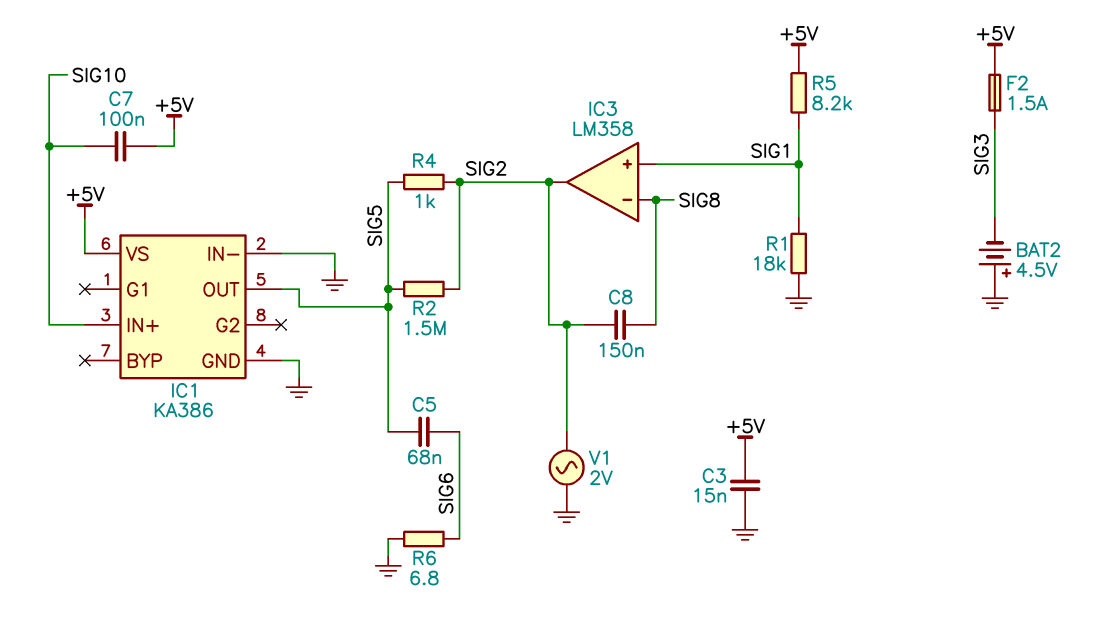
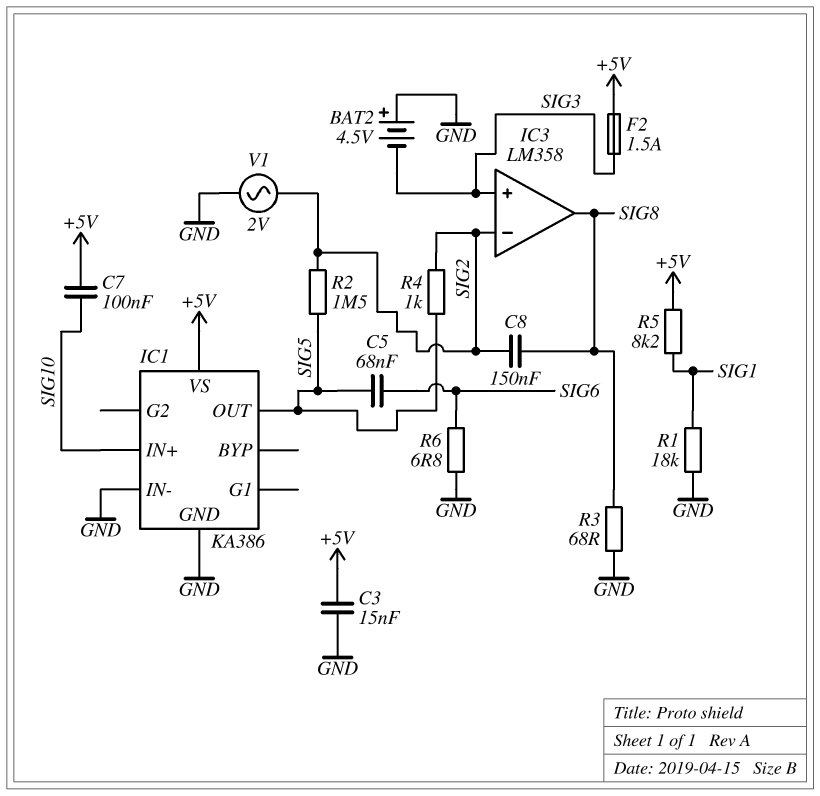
IC3 pin in+: SIG1 -> SIG3
IC3 pin in-: SIG8 -> SIG2
IC3 pin out: SIG2 -> SIG8
R3: none -> 68 (GND, SIG8)

